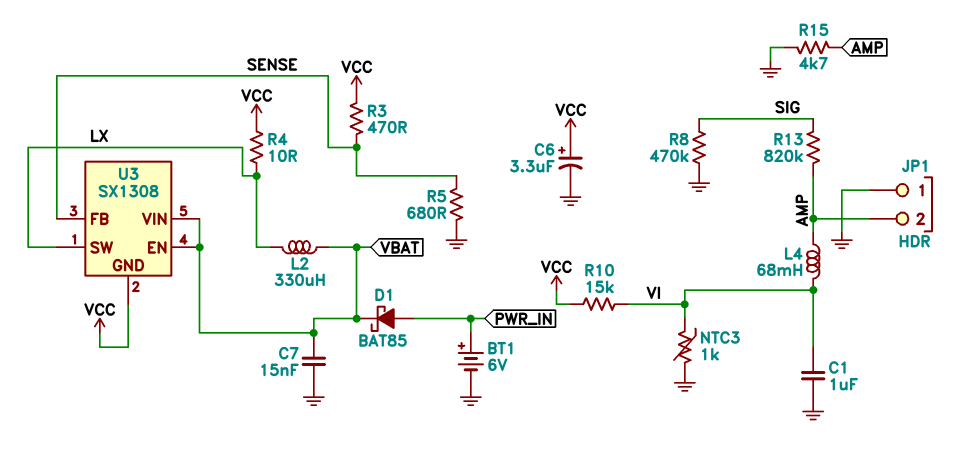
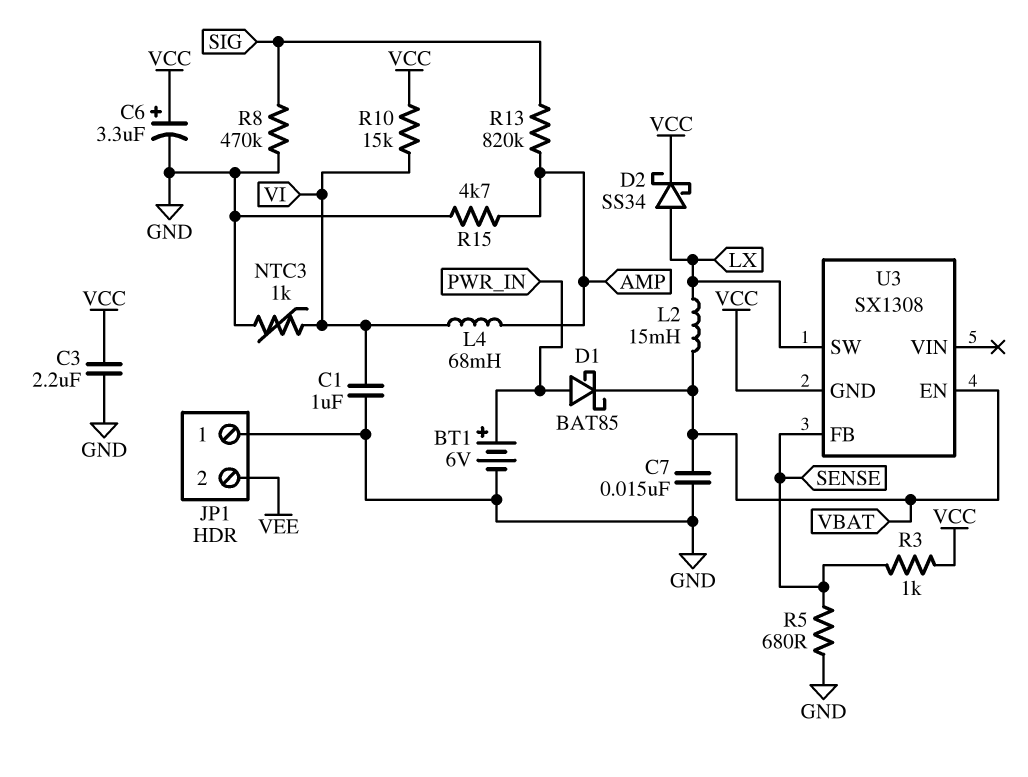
C3: none -> 2.2uF (GND, VCC)
D2: none -> schottky SS34 (A LX, K VCC)
JP1 pin 2: AMP -> VEE
L2: 330uH (LX, VBAT) -> 15mH (LX, VBAT)
R3: 470 (SENSE, VCC) -> 1k (SENSE, VCC)
R4: 10 (LX, VCC) -> none
U3 pin VIN: VBAT -> none

